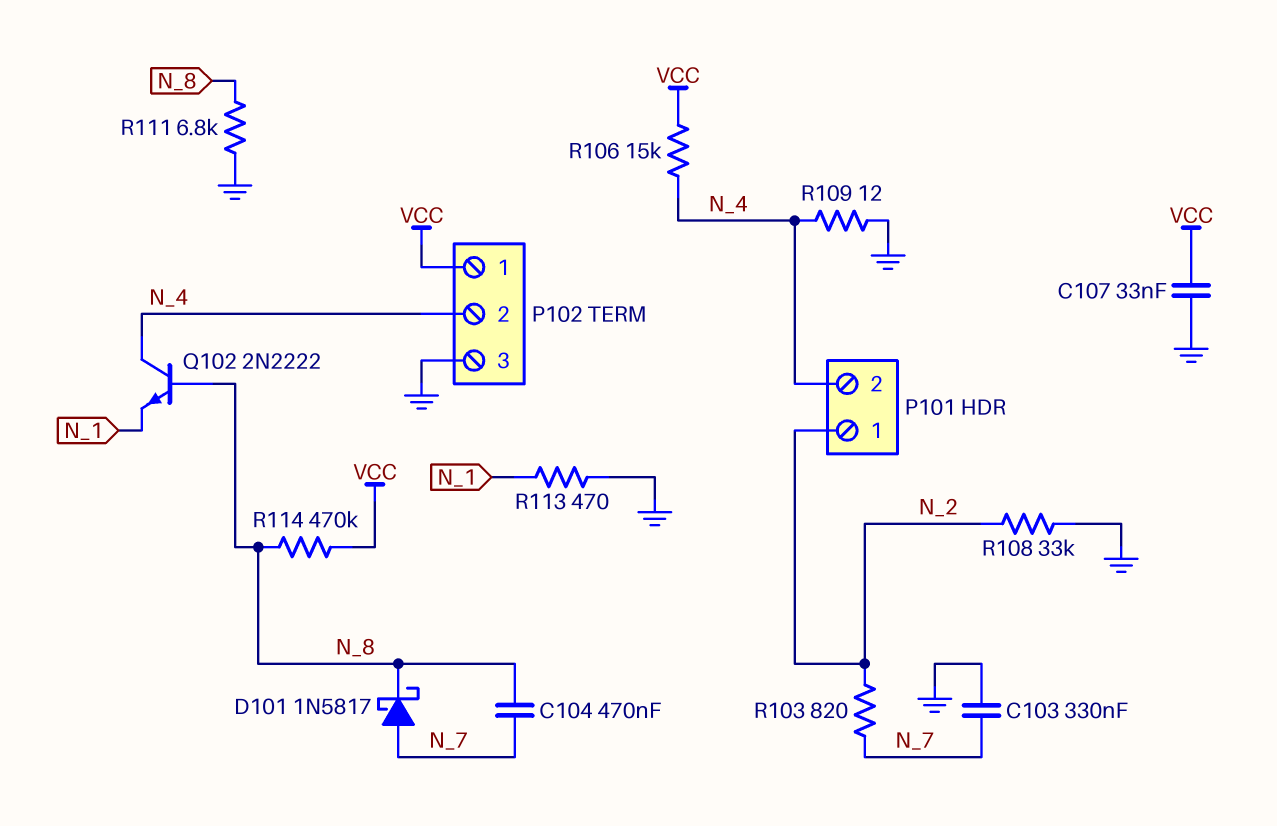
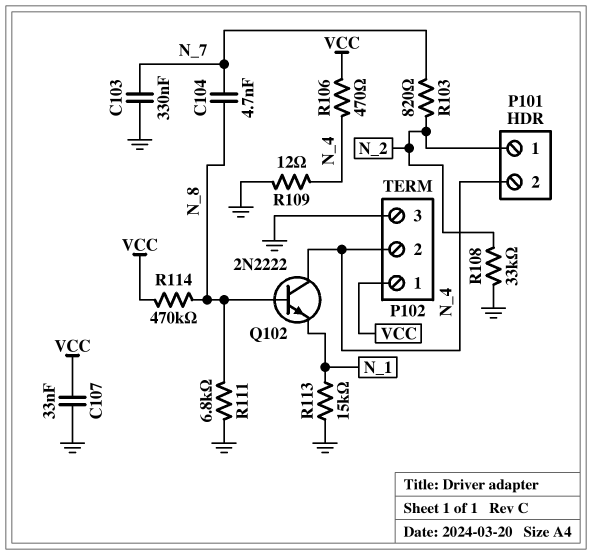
C104: 470nF (N_7, N_8) -> 4.7nF (N_7, N_8)
D101: schottky 1N5817 (A N_7, K N_8) -> none
R106: 15k (N_4, VCC) -> 470 (N_4, VCC)
R113: 470 (GND, N_1) -> 15k (GND, N_1)

